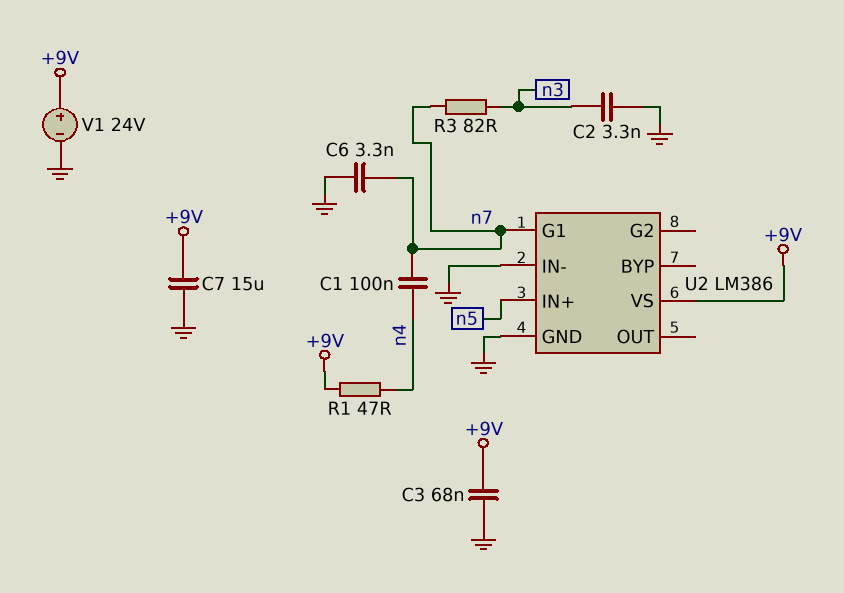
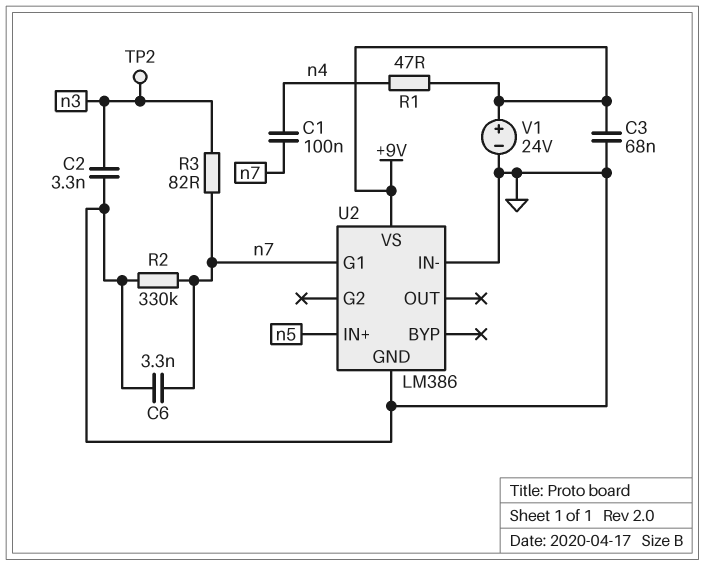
C7: 15uF (+9V, GND) -> none
R2: none -> 330k (GND, n7)
TP2: none -> test point (n3)

